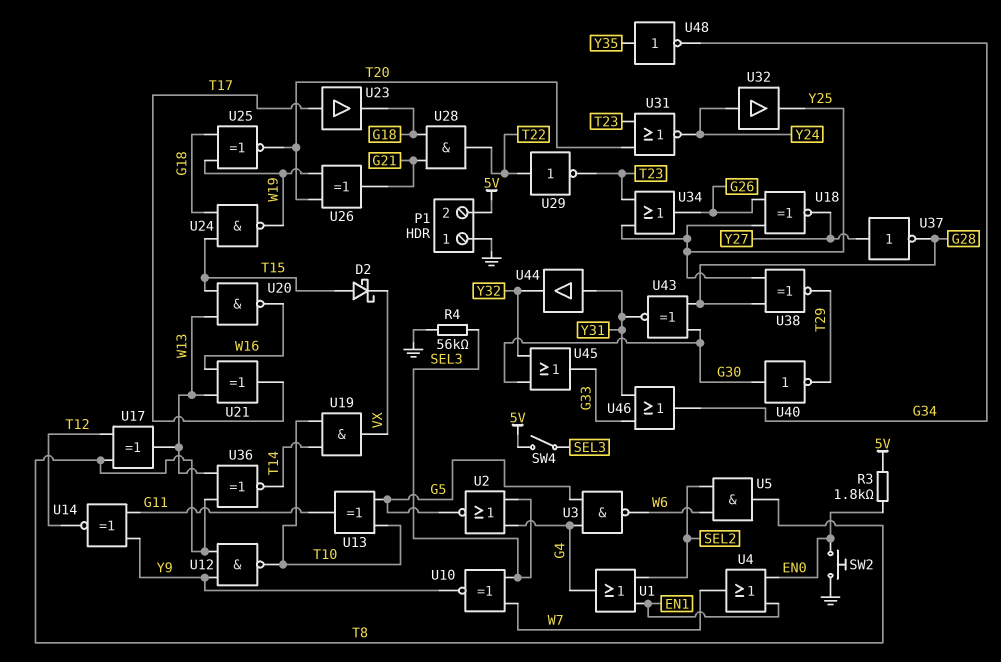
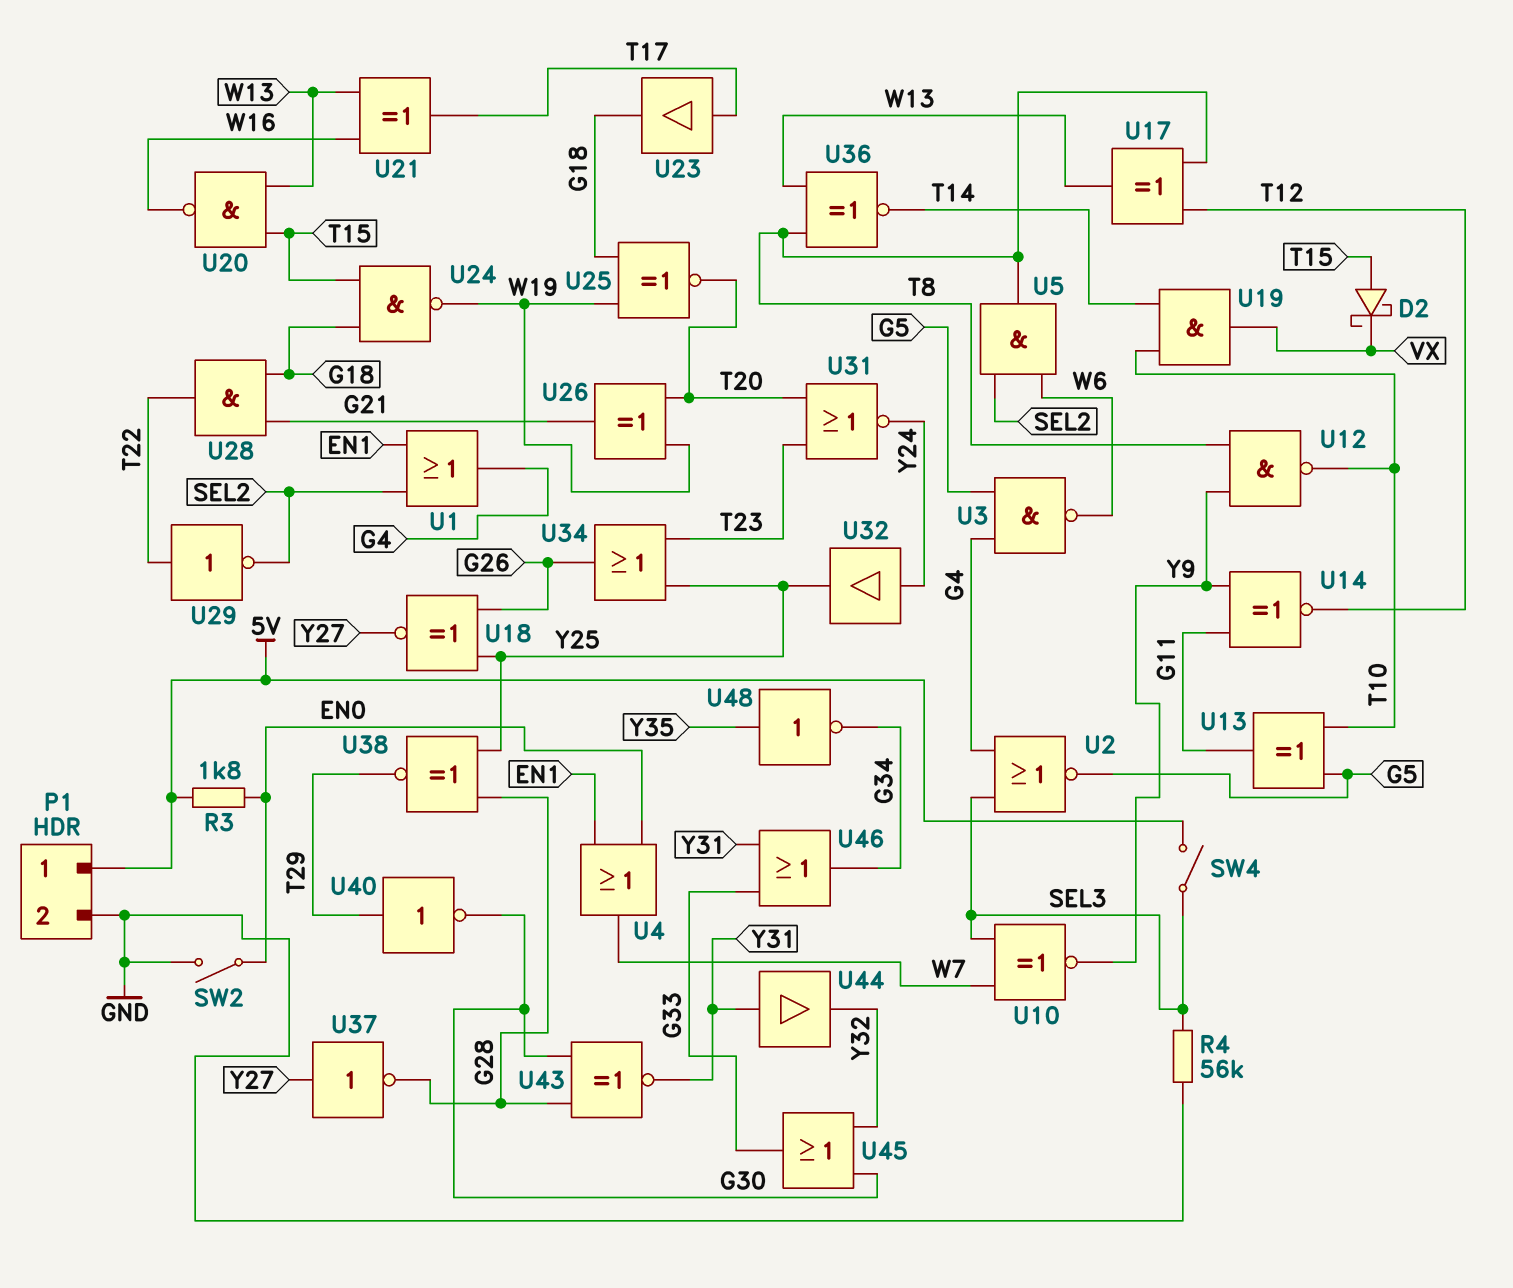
P1 pin 1: GND -> 5V
P1 pin 2: 5V -> GND
SW2: button (EN0, GND) -> switch (EN0, GND)
U29: NOT (in T22, out T23) -> NOT (in T22, out SEL2)
U40: NOT (in G30, out T29) -> NOT (in T29, out G30)

